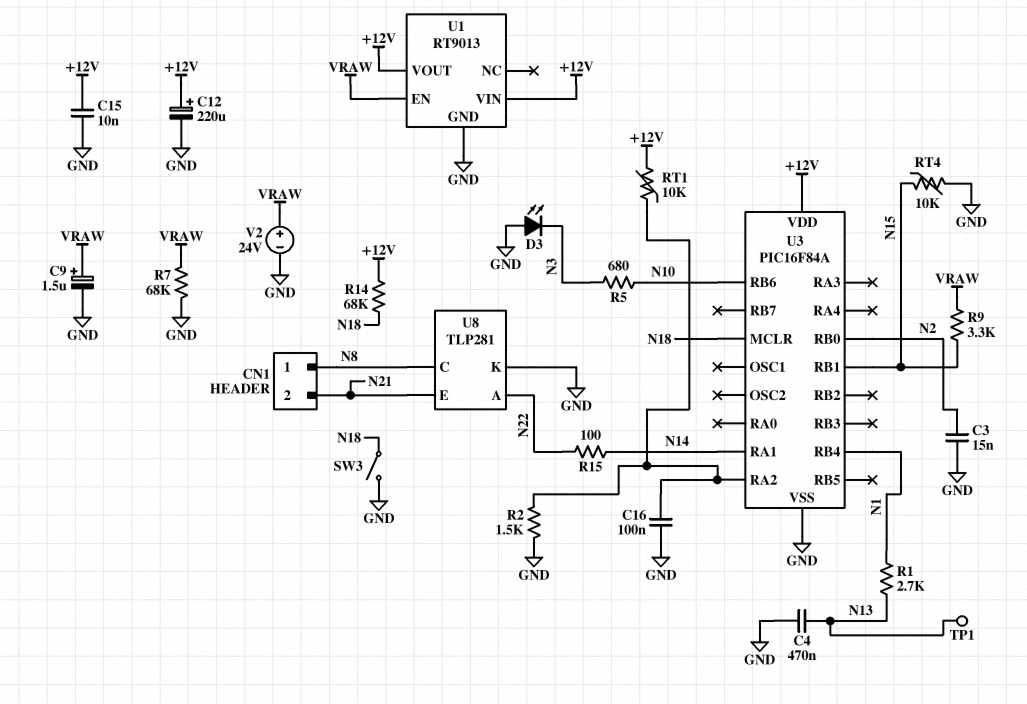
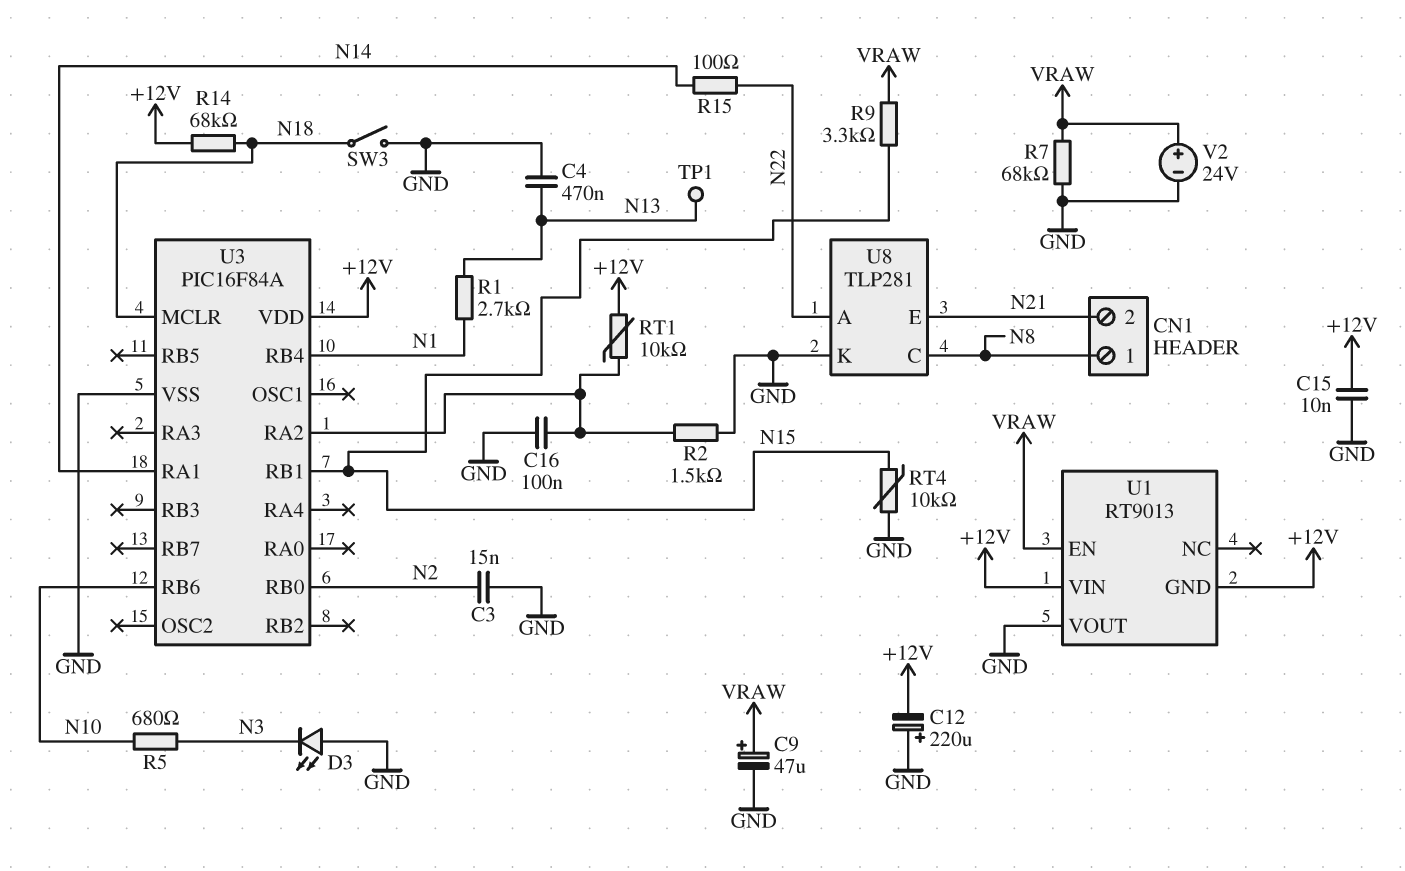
C9: 1.5uF (plus VRAW, minus GND) -> 47uF (plus VRAW, minus GND)
C12: 220uF (plus +12V, minus GND) -> 220uF (plus GND, minus +12V)
U1 pin GND: GND -> +12V
U1 pin VOUT: +12V -> GND

